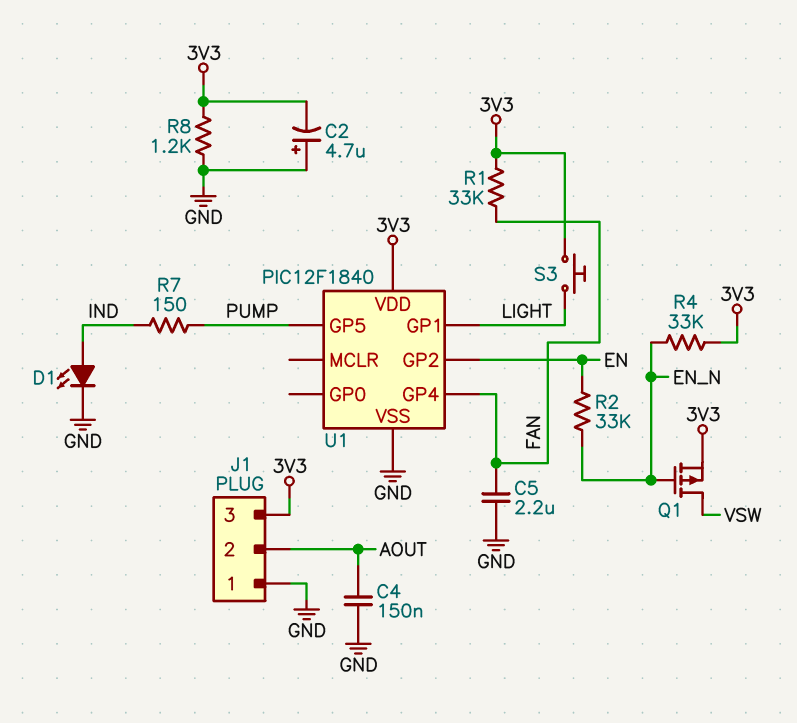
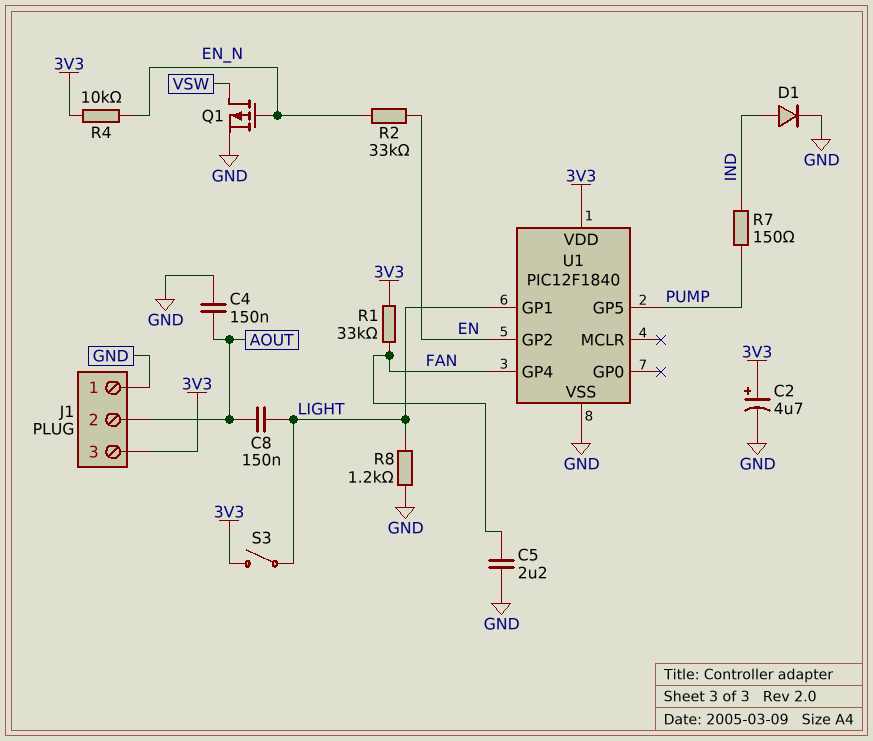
C2: 4.7uF (plus GND, minus 3V3) -> 4.7uF (plus 3V3, minus GND)
C8: none -> 150nF (AOUT, LIGHT)
D1: LED (A IND, K GND) -> diode (A IND, K GND)
Q1: PMOS (G EN_N, D VSW, S 3V3) -> PMOS (G EN_N, D VSW, S GND)
R4: 33k (3V3, EN_N) -> 10k (3V3, EN_N)
R8: 1.2k (3V3, GND) -> 1.2k (GND, LIGHT)
S3: button (3V3, LIGHT) -> switch (3V3, LIGHT)

